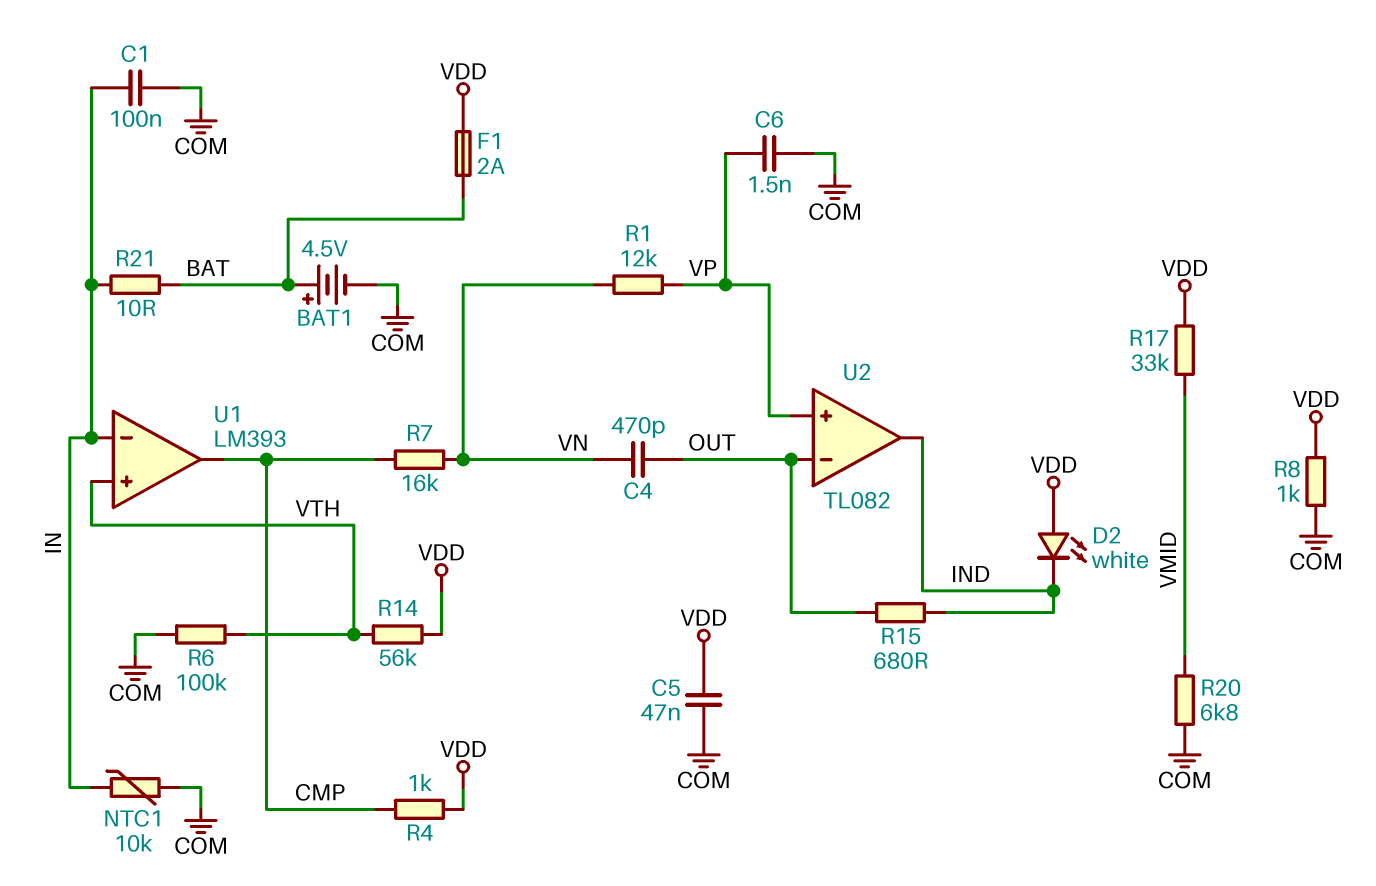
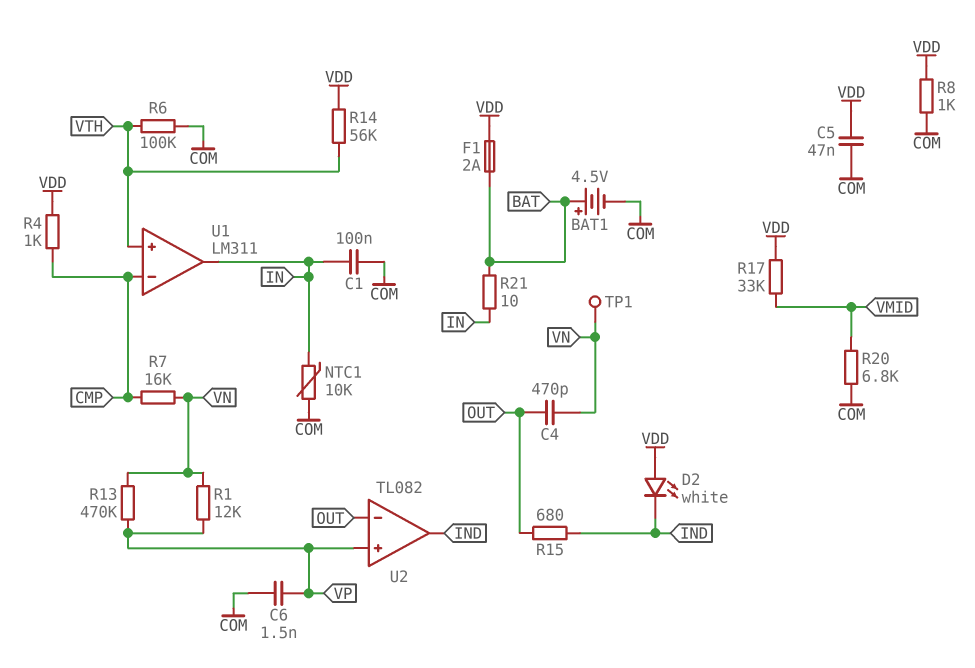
R13: none -> 470k (VN, VP)
TP1: none -> test point (VN)
U1: LM393 -> LM311
U1 pin in-: IN -> CMP
U1 pin out: CMP -> IN

